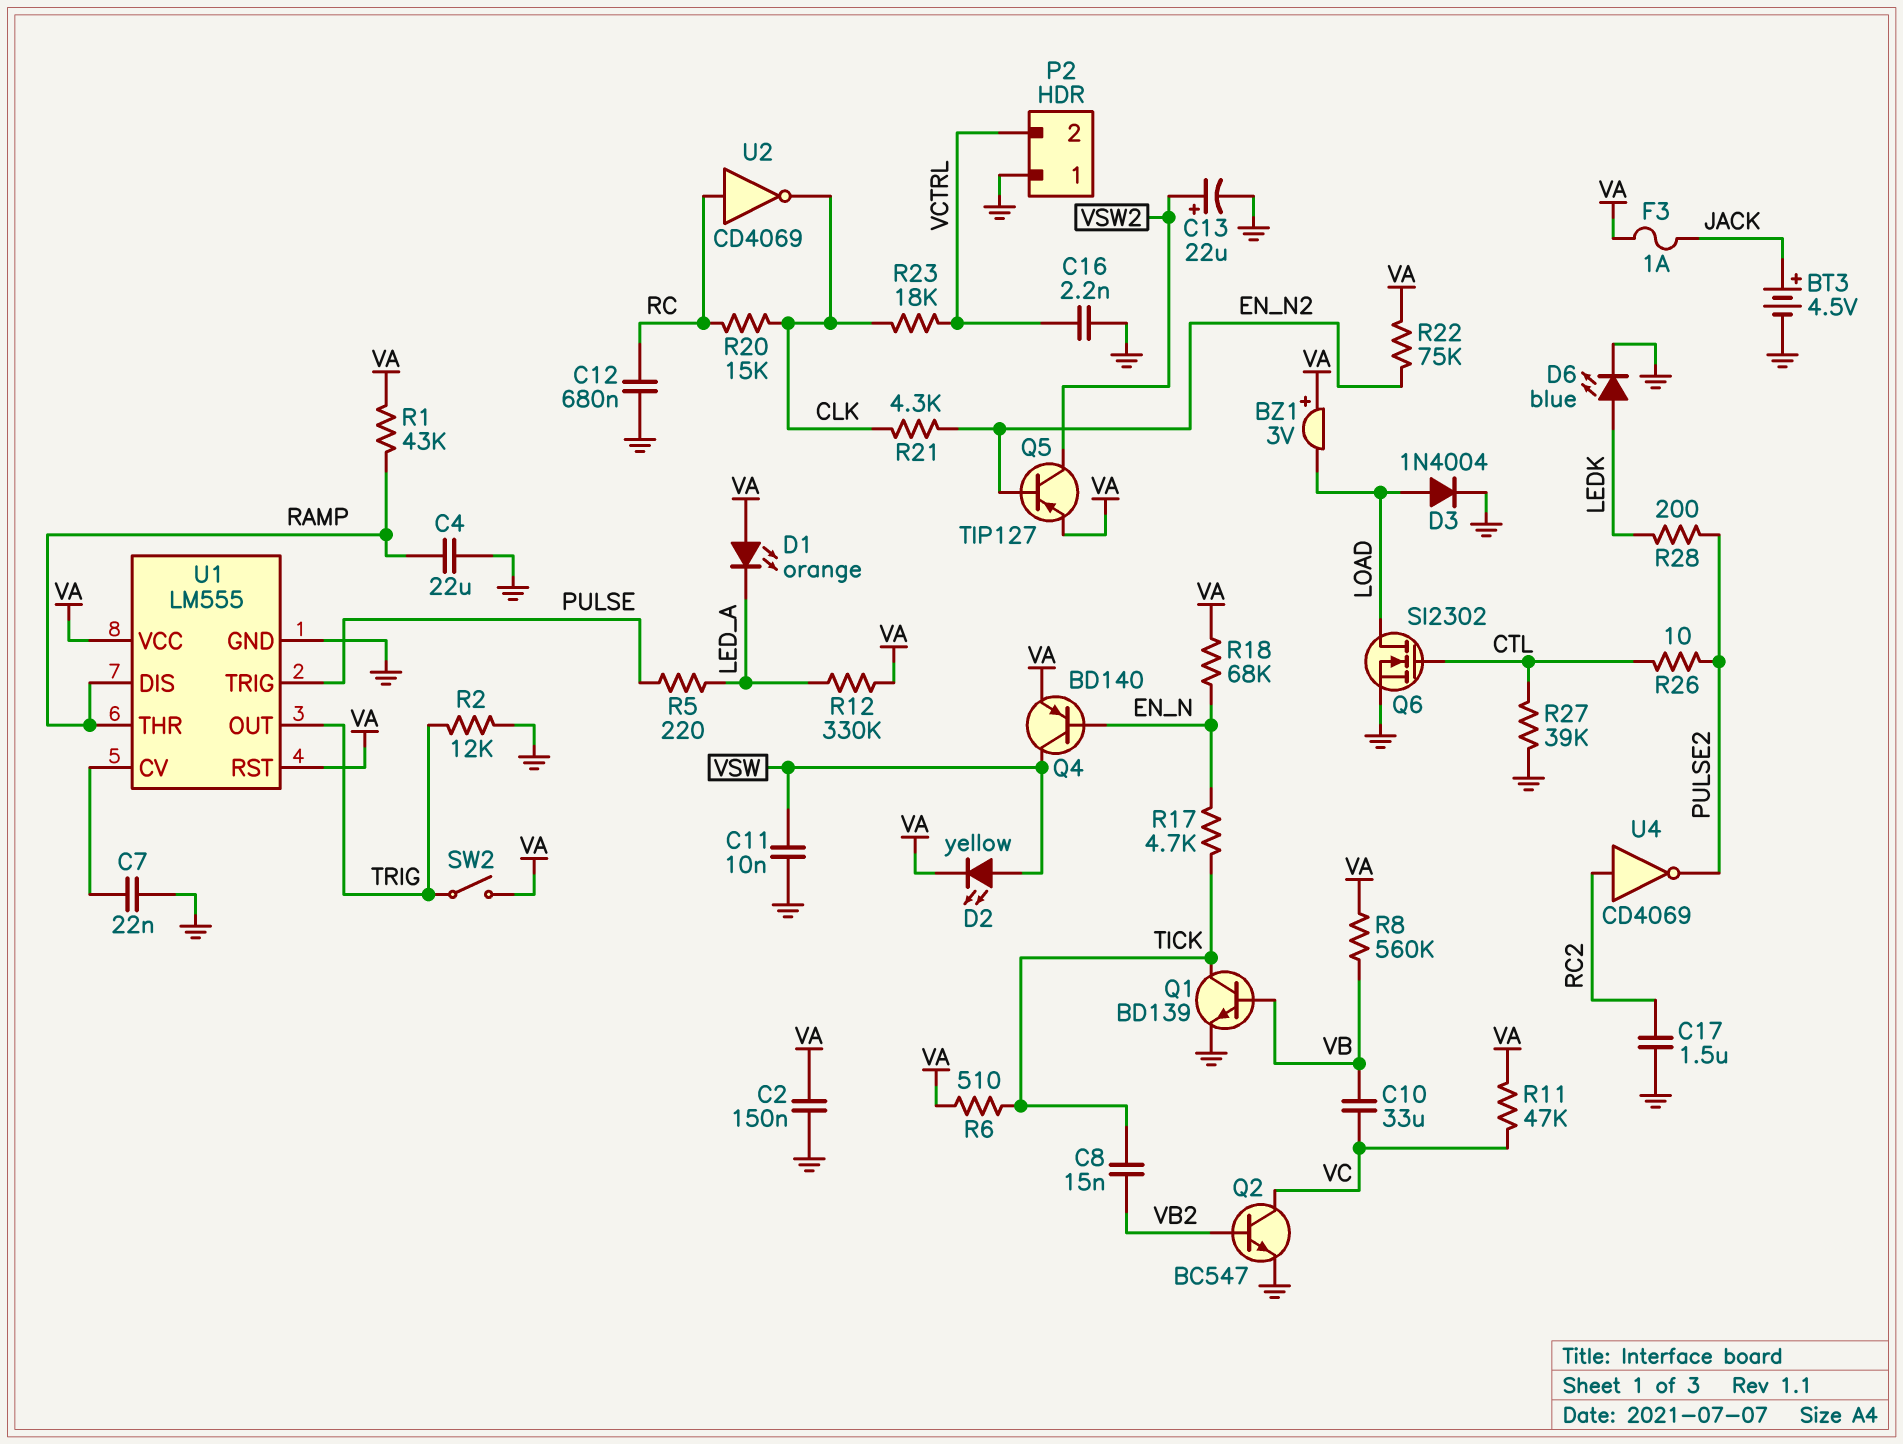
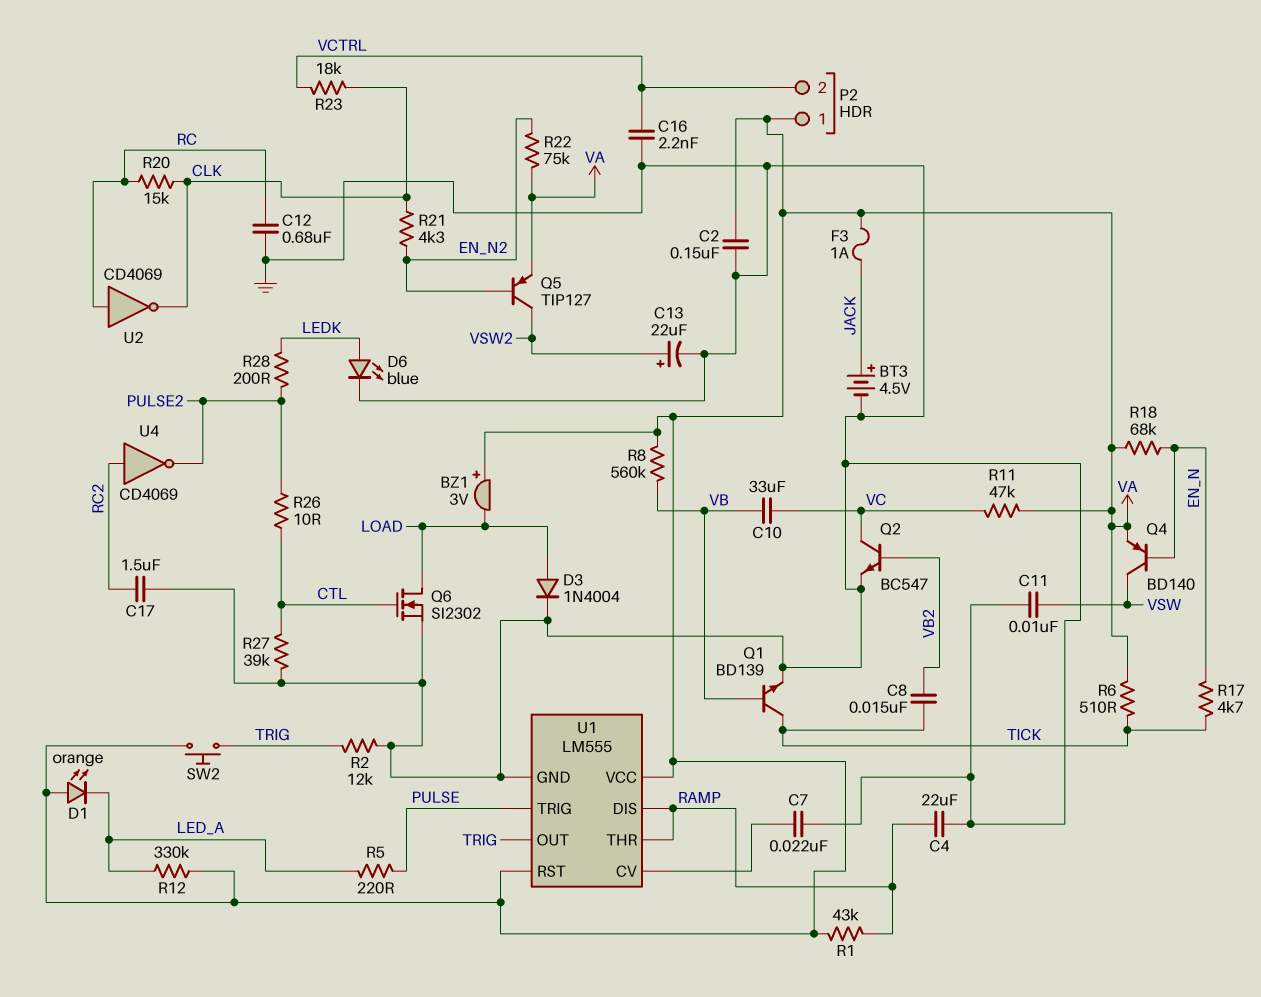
D2: LED yellow (A VSW, K VA) -> none
P2 pin 1: GND -> VA
SW2: switch (TRIG, VA) -> button (TRIG, VA)

